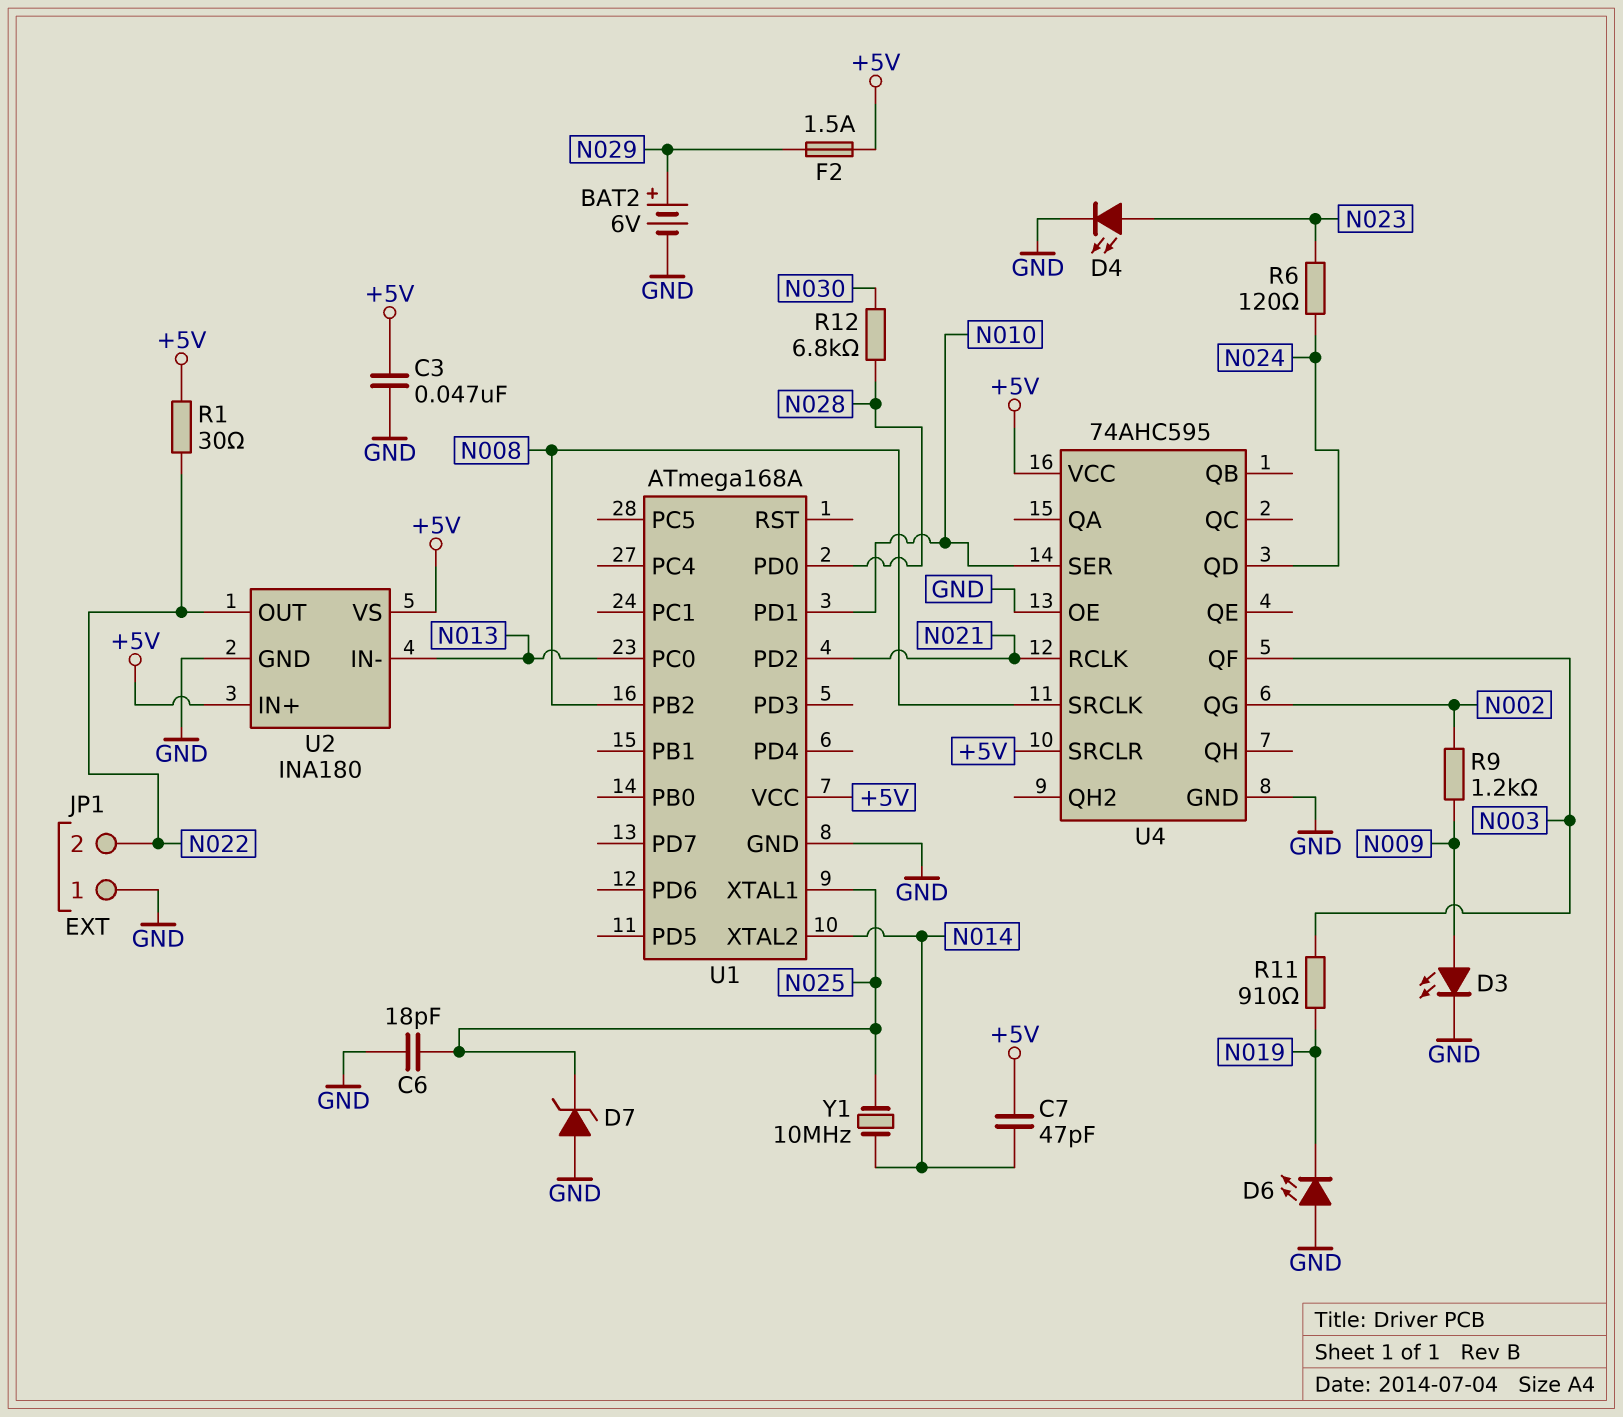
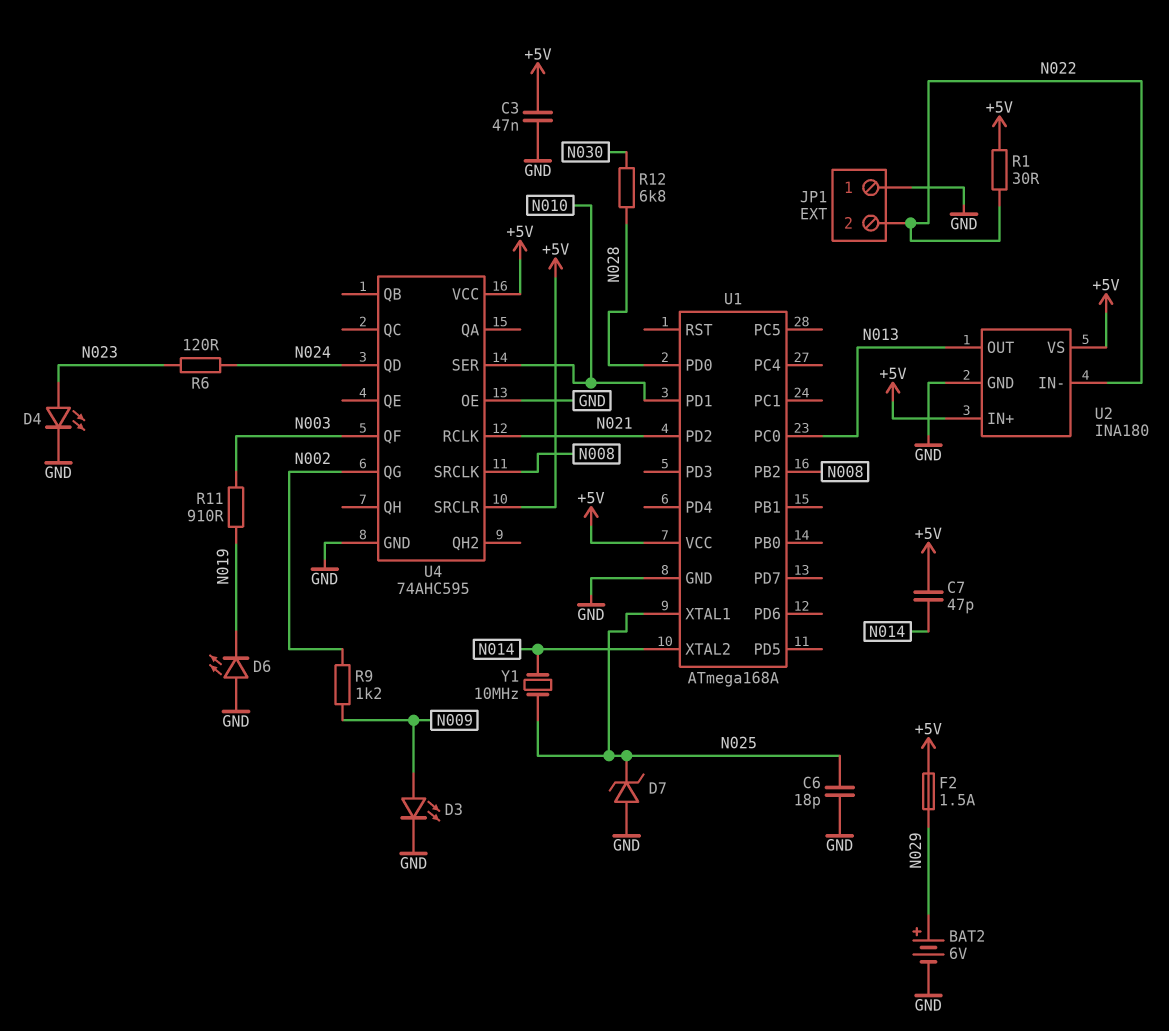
U2 pin IN-: N013 -> N022
U2 pin OUT: N022 -> N013

